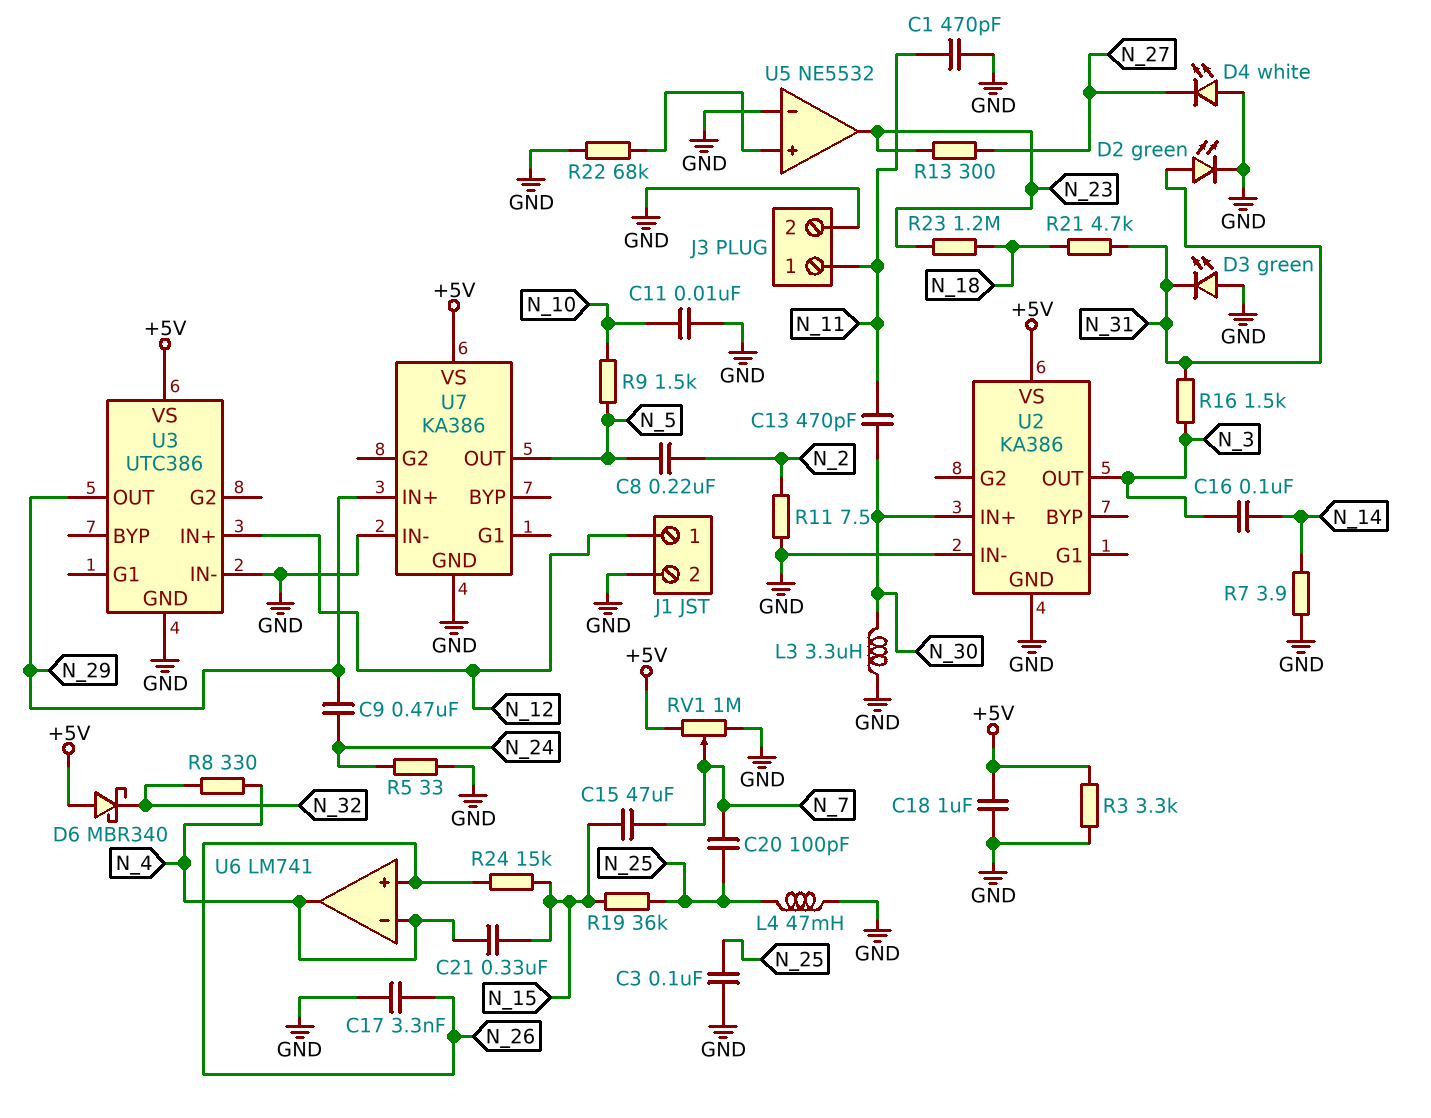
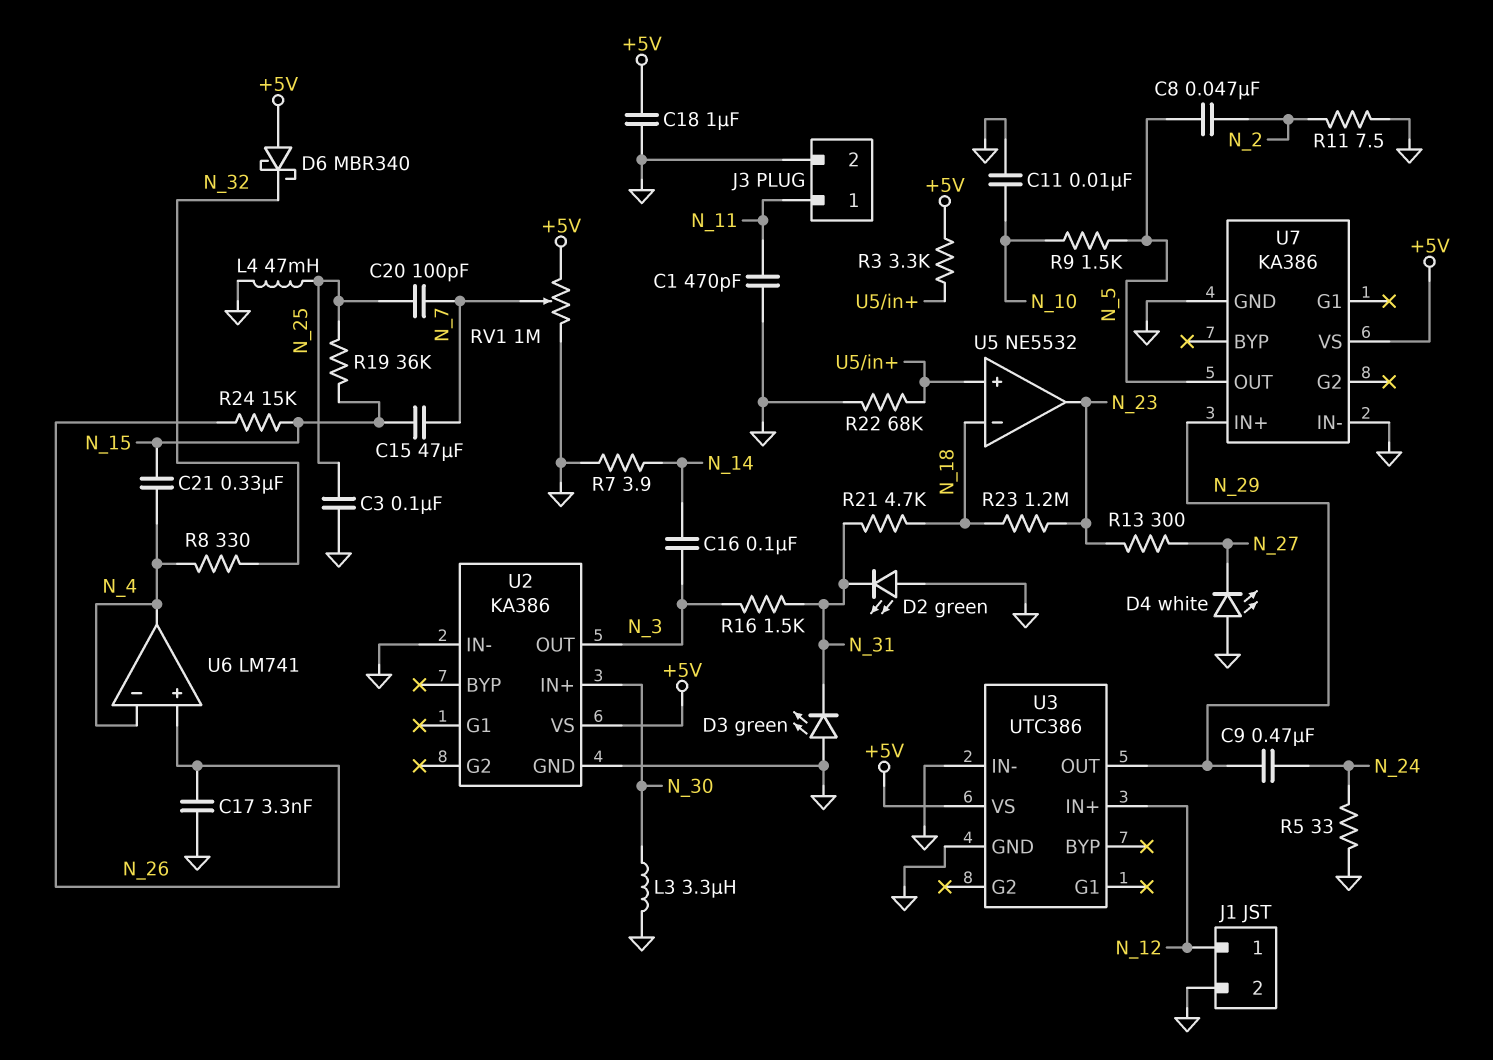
C8: 220nF (N_2, N_5) -> 47nF (N_2, N_5)
C13: 470pF (N_11, N_30) -> none
D2: LED green (A N_31, K GND) -> LED green (A GND, K N_31)
R3: 3.3k (+5V, GND) -> 3.3k (+5V, U5/in+)
U5 pin in-: GND -> N_18

